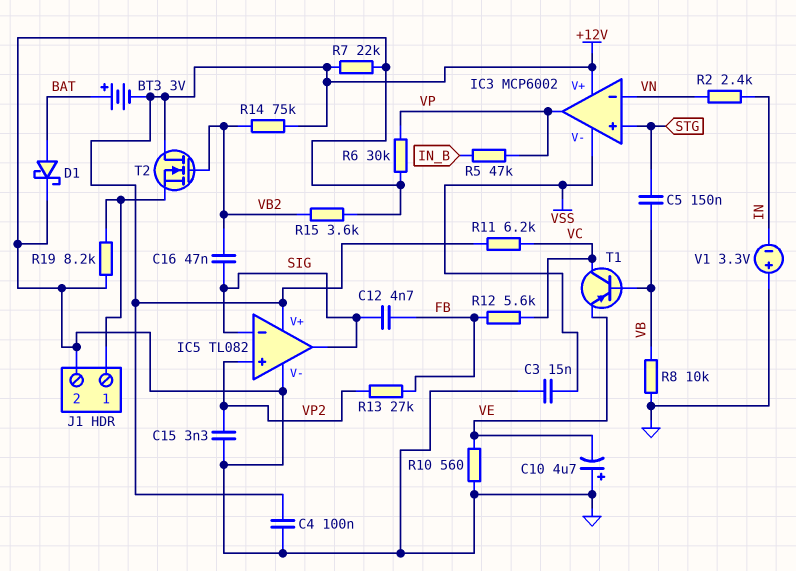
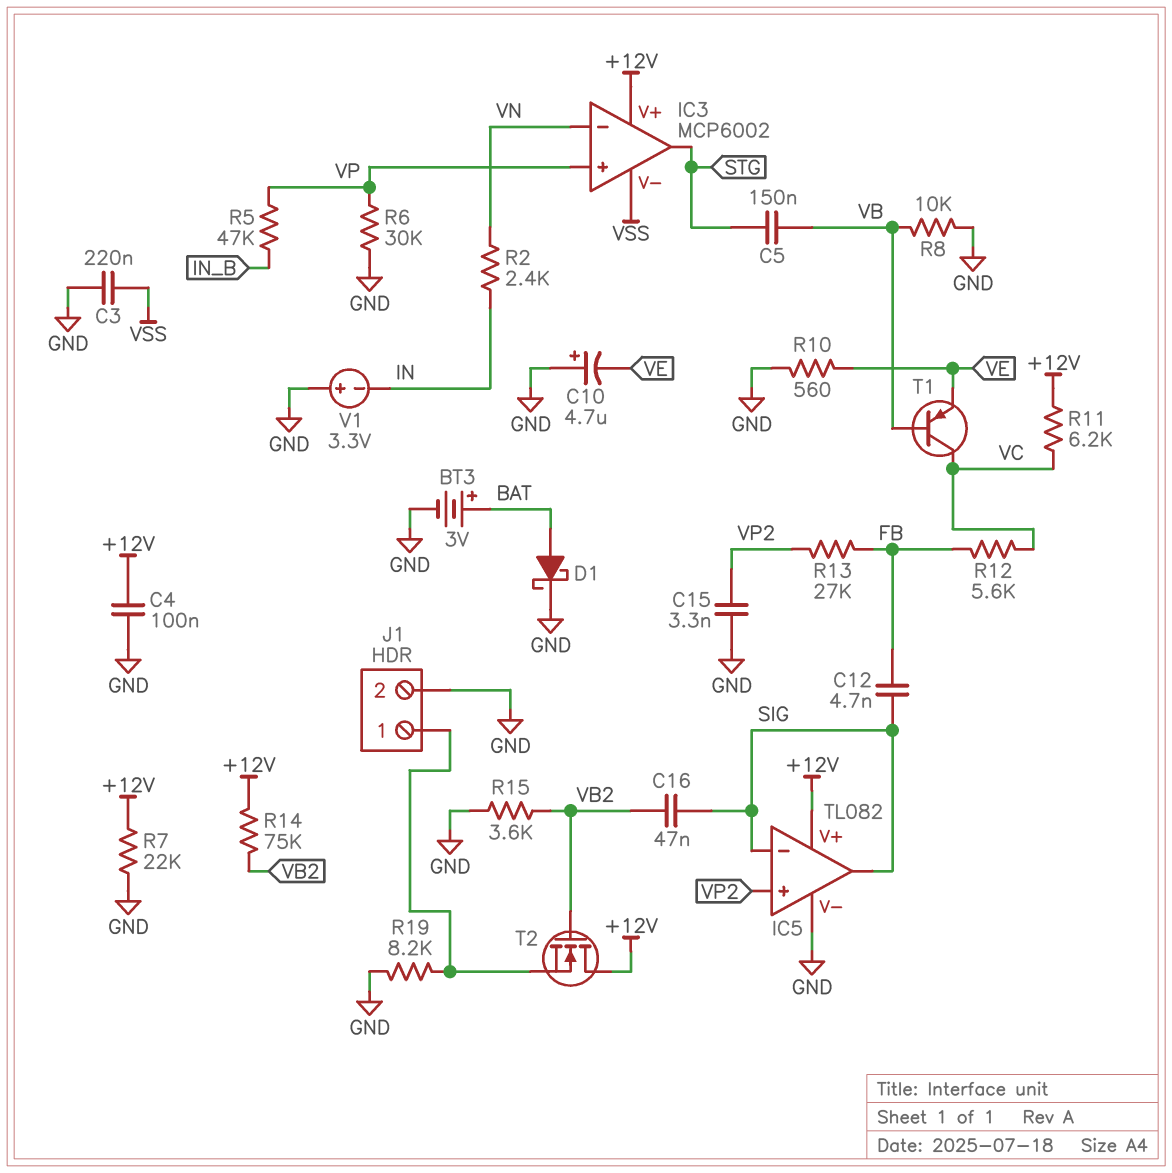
BT3: 3V (plus BAT, minus +12V) -> 3V (plus BAT, minus GND)
C3: 15nF (GND, VSS) -> 220nF (GND, VSS)
IC3 pin in+: STG -> VP
IC3 pin out: VP -> STG

